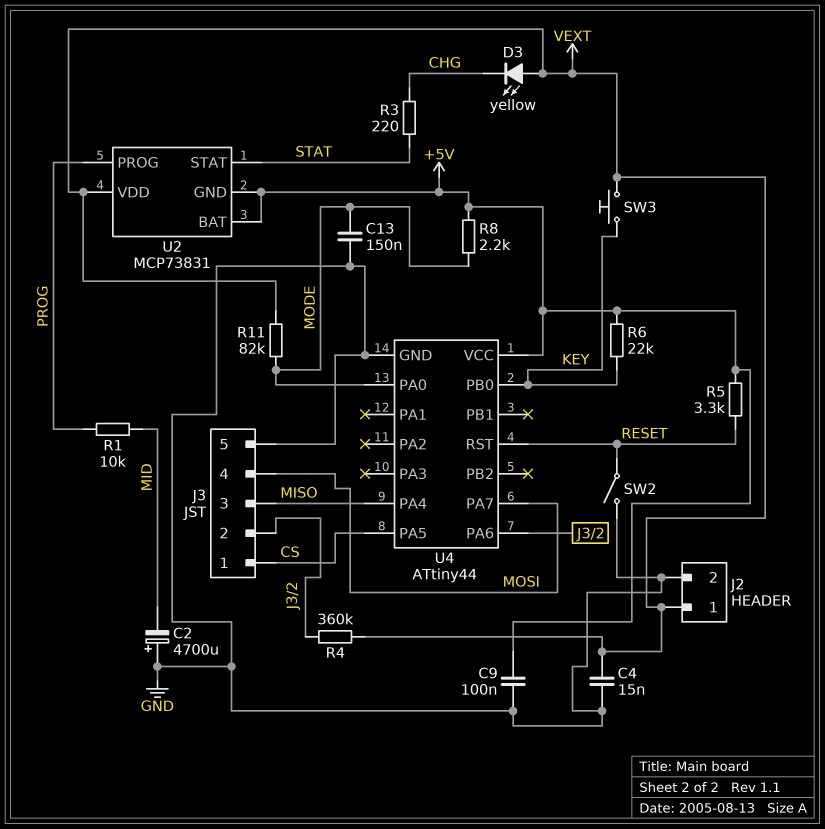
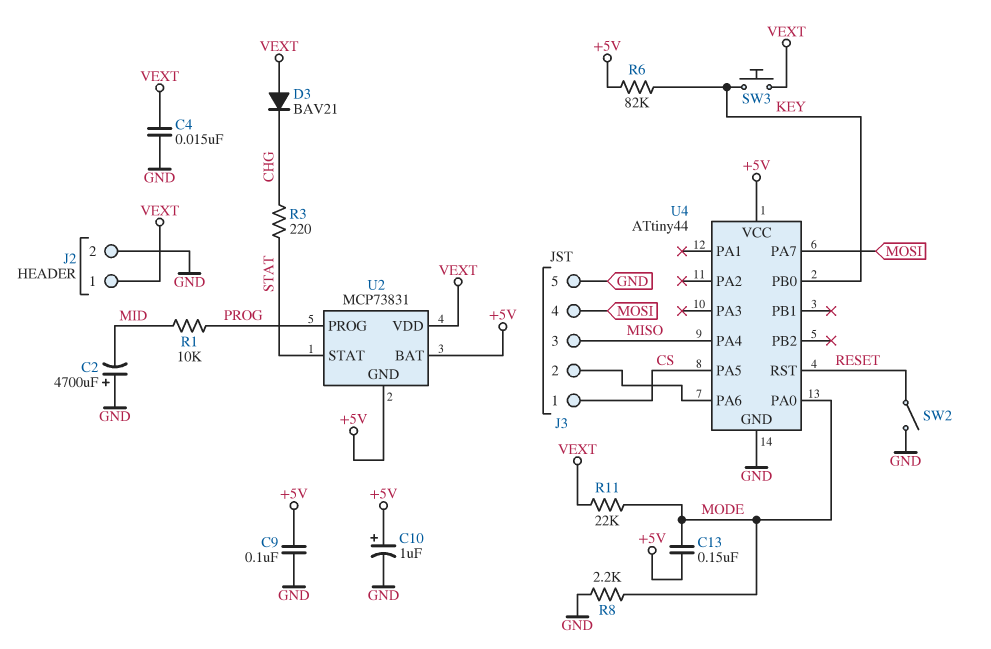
C10: none -> 1uF (plus +5V, minus GND)
C13: 150nF (GND, MODE) -> 150nF (+5V, MODE)
D3: LED yellow (A VEXT, K CHG) -> diode BAV21 (A VEXT, K CHG)
R4: 360k (J3/2, VEXT) -> none
R5: 3.3k (+5V, RESET) -> none
R6: 22k (+5V, KEY) -> 82k (+5V, KEY)
R8: 2.2k (+5V, MODE) -> 2.2k (GND, MODE)
R11: 82k (MODE, VEXT) -> 22k (MODE, VEXT)

